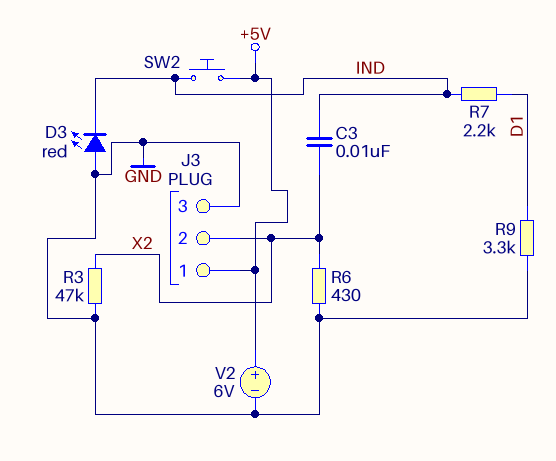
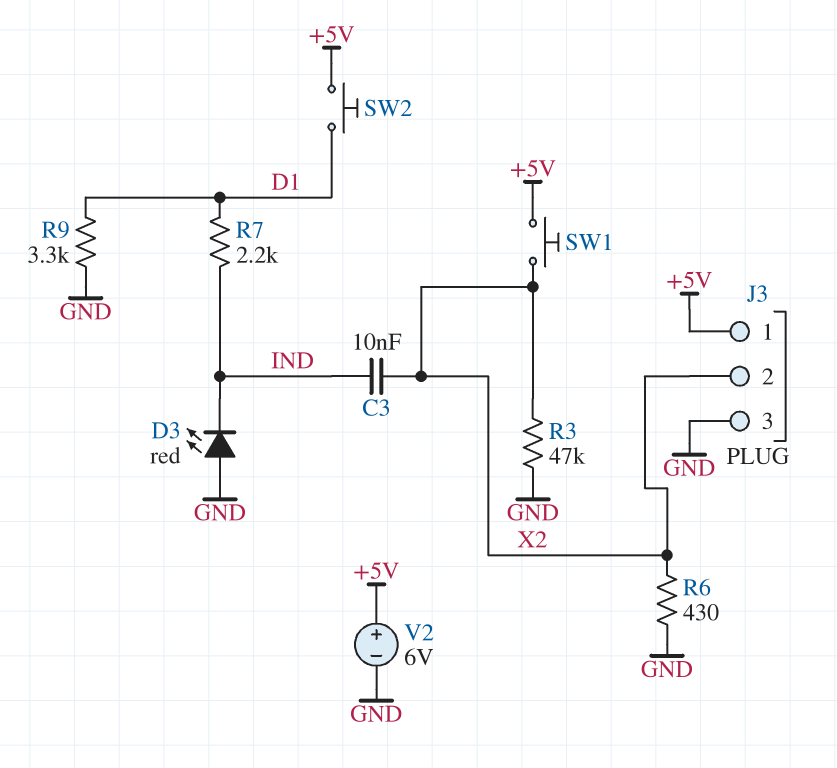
SW1: none -> button (+5V, X2)
SW2: button (+5V, IND) -> button (+5V, D1)

